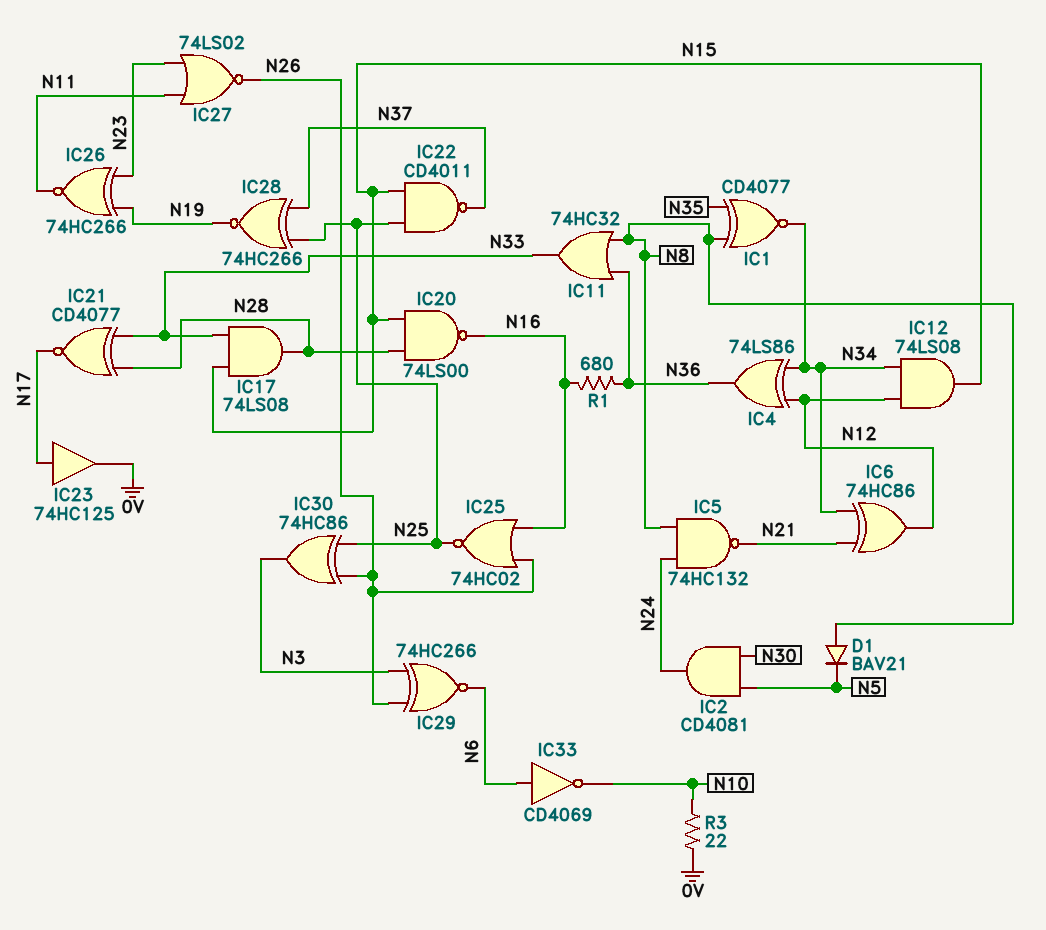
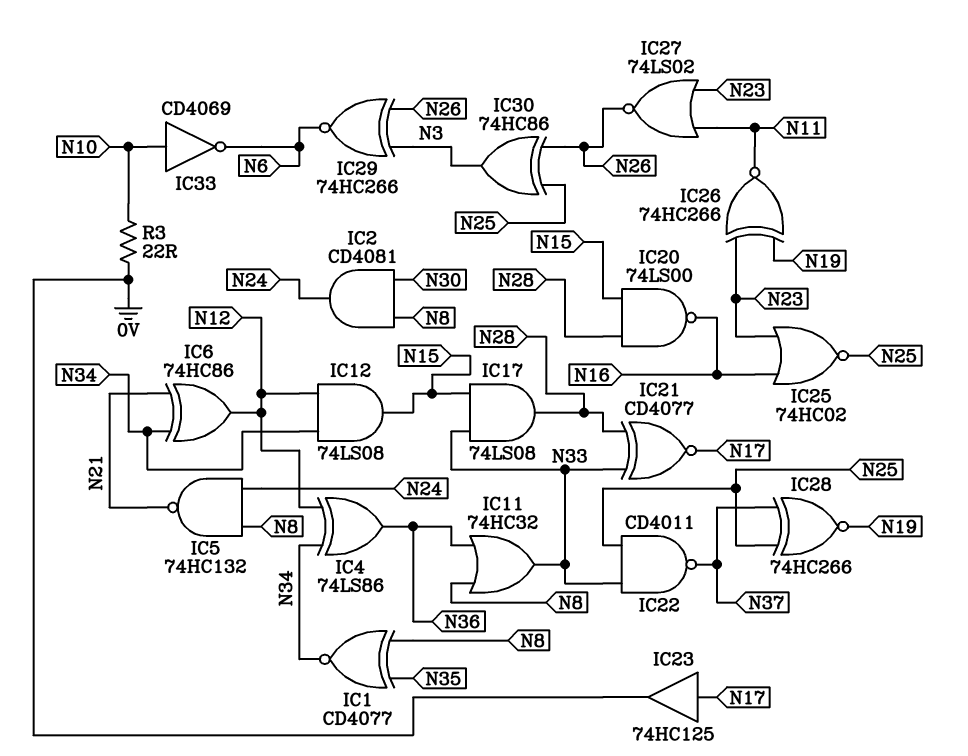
D1: diode BAV21 (A N8, K N5) -> none
IC2: AND CD4081 (in N5, in N30, out N24) -> AND CD4081 (in N8, in N30, out N24)
IC22: NAND CD4011 (in N15, in N25, out N37) -> NAND CD4011 (in N25, in N33, out N37)
IC25: NOR 74HC02 (in N16, in N26, out N25) -> NOR 74HC02 (in N16, in N23, out N25)
IC33: NOT CD4069 (in N6, out N10) -> NOT CD4069 (in N10, out N6)
R1: 680 (N16, N36) -> none

